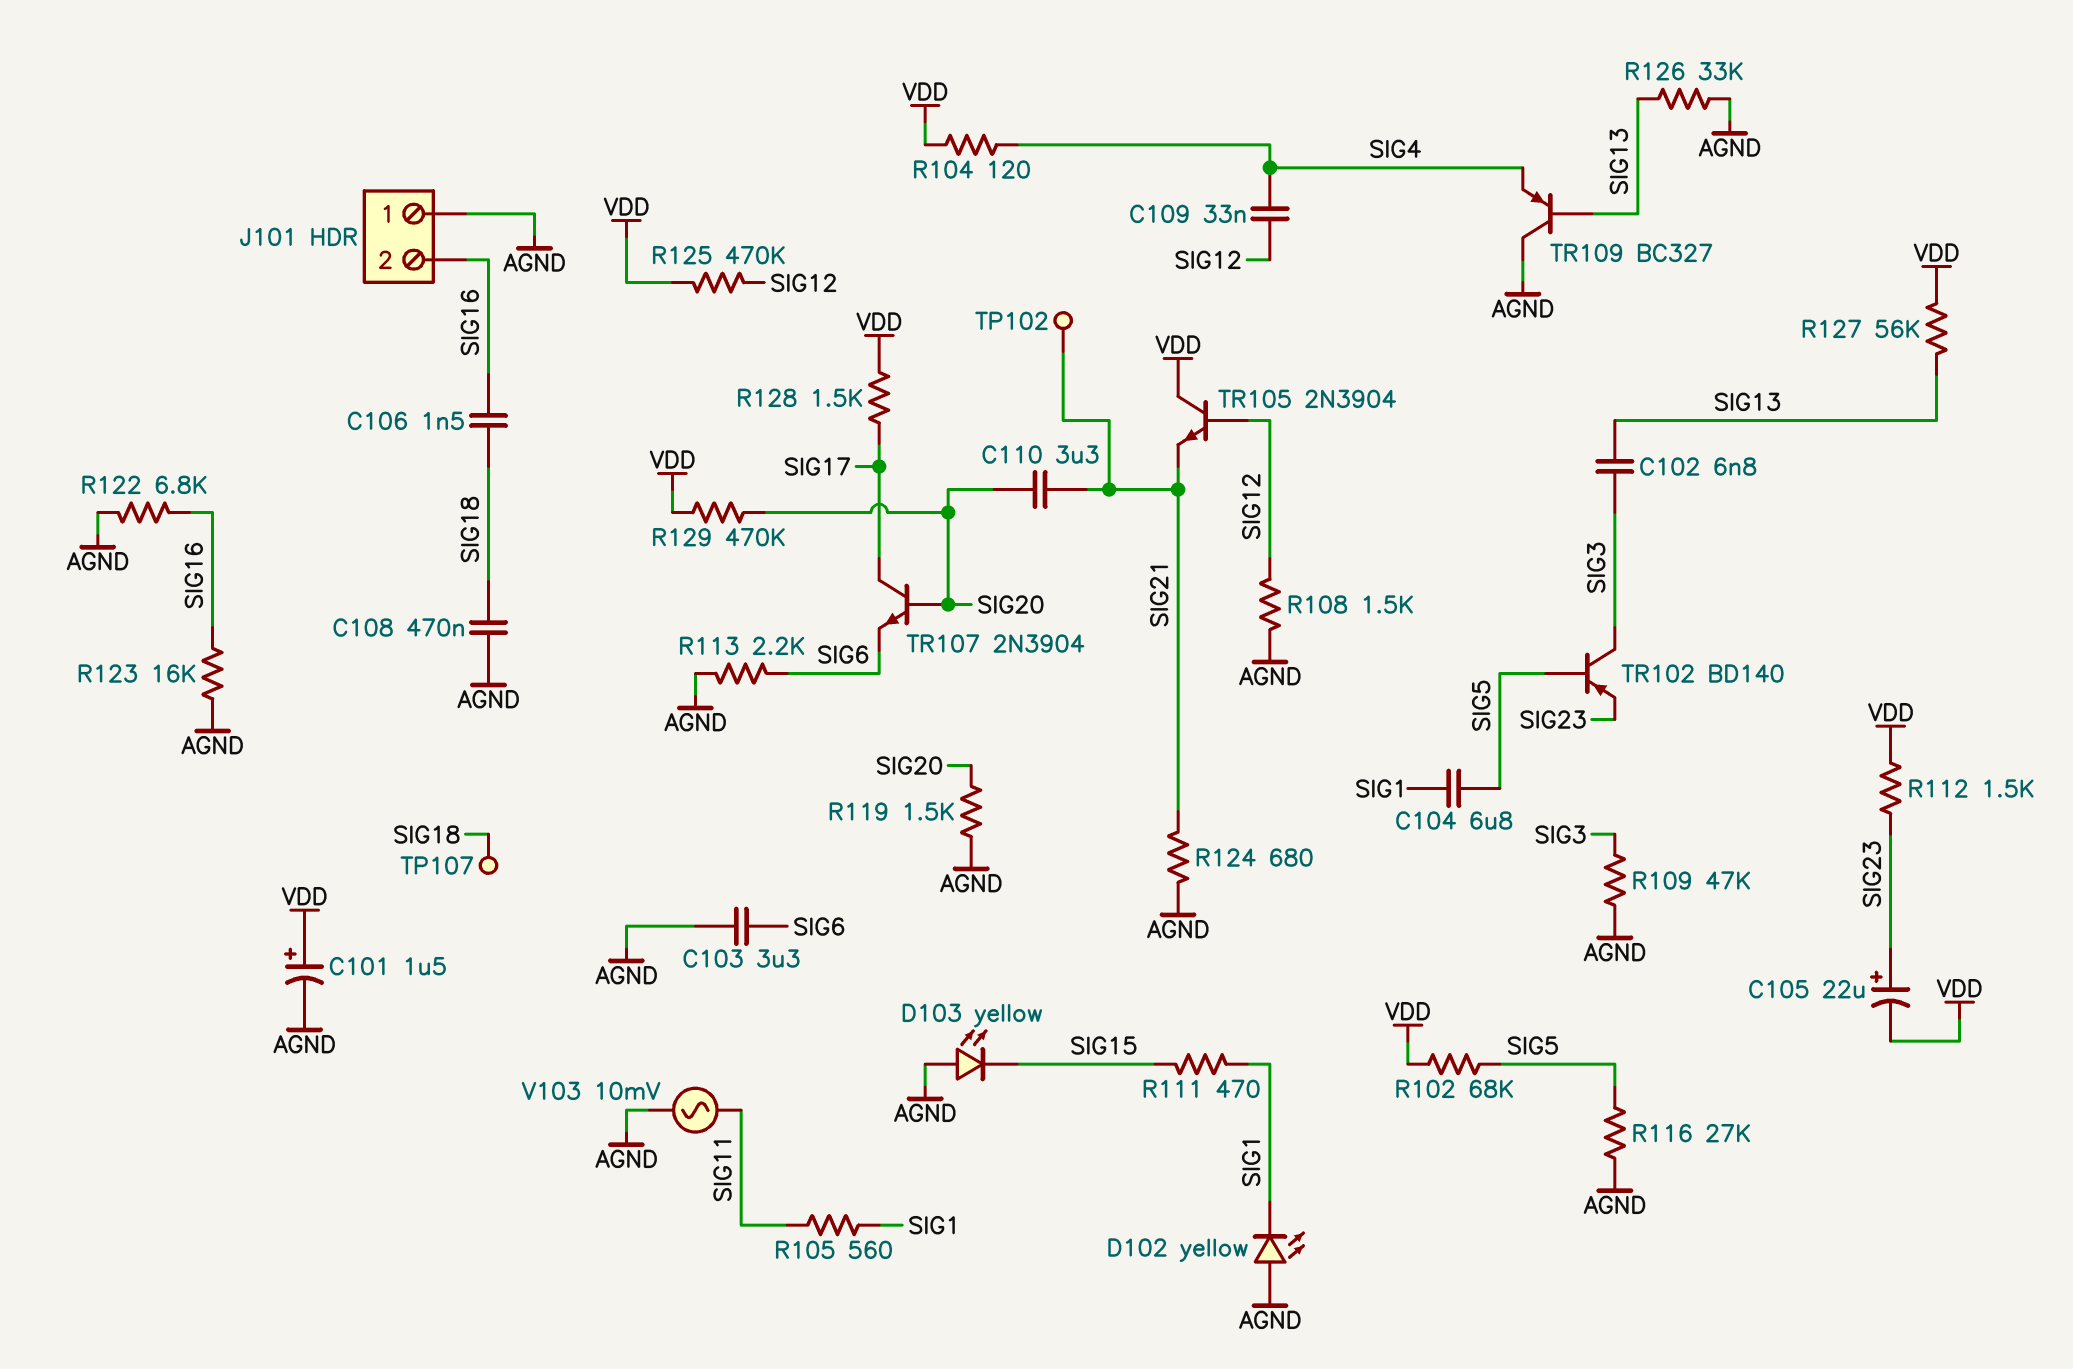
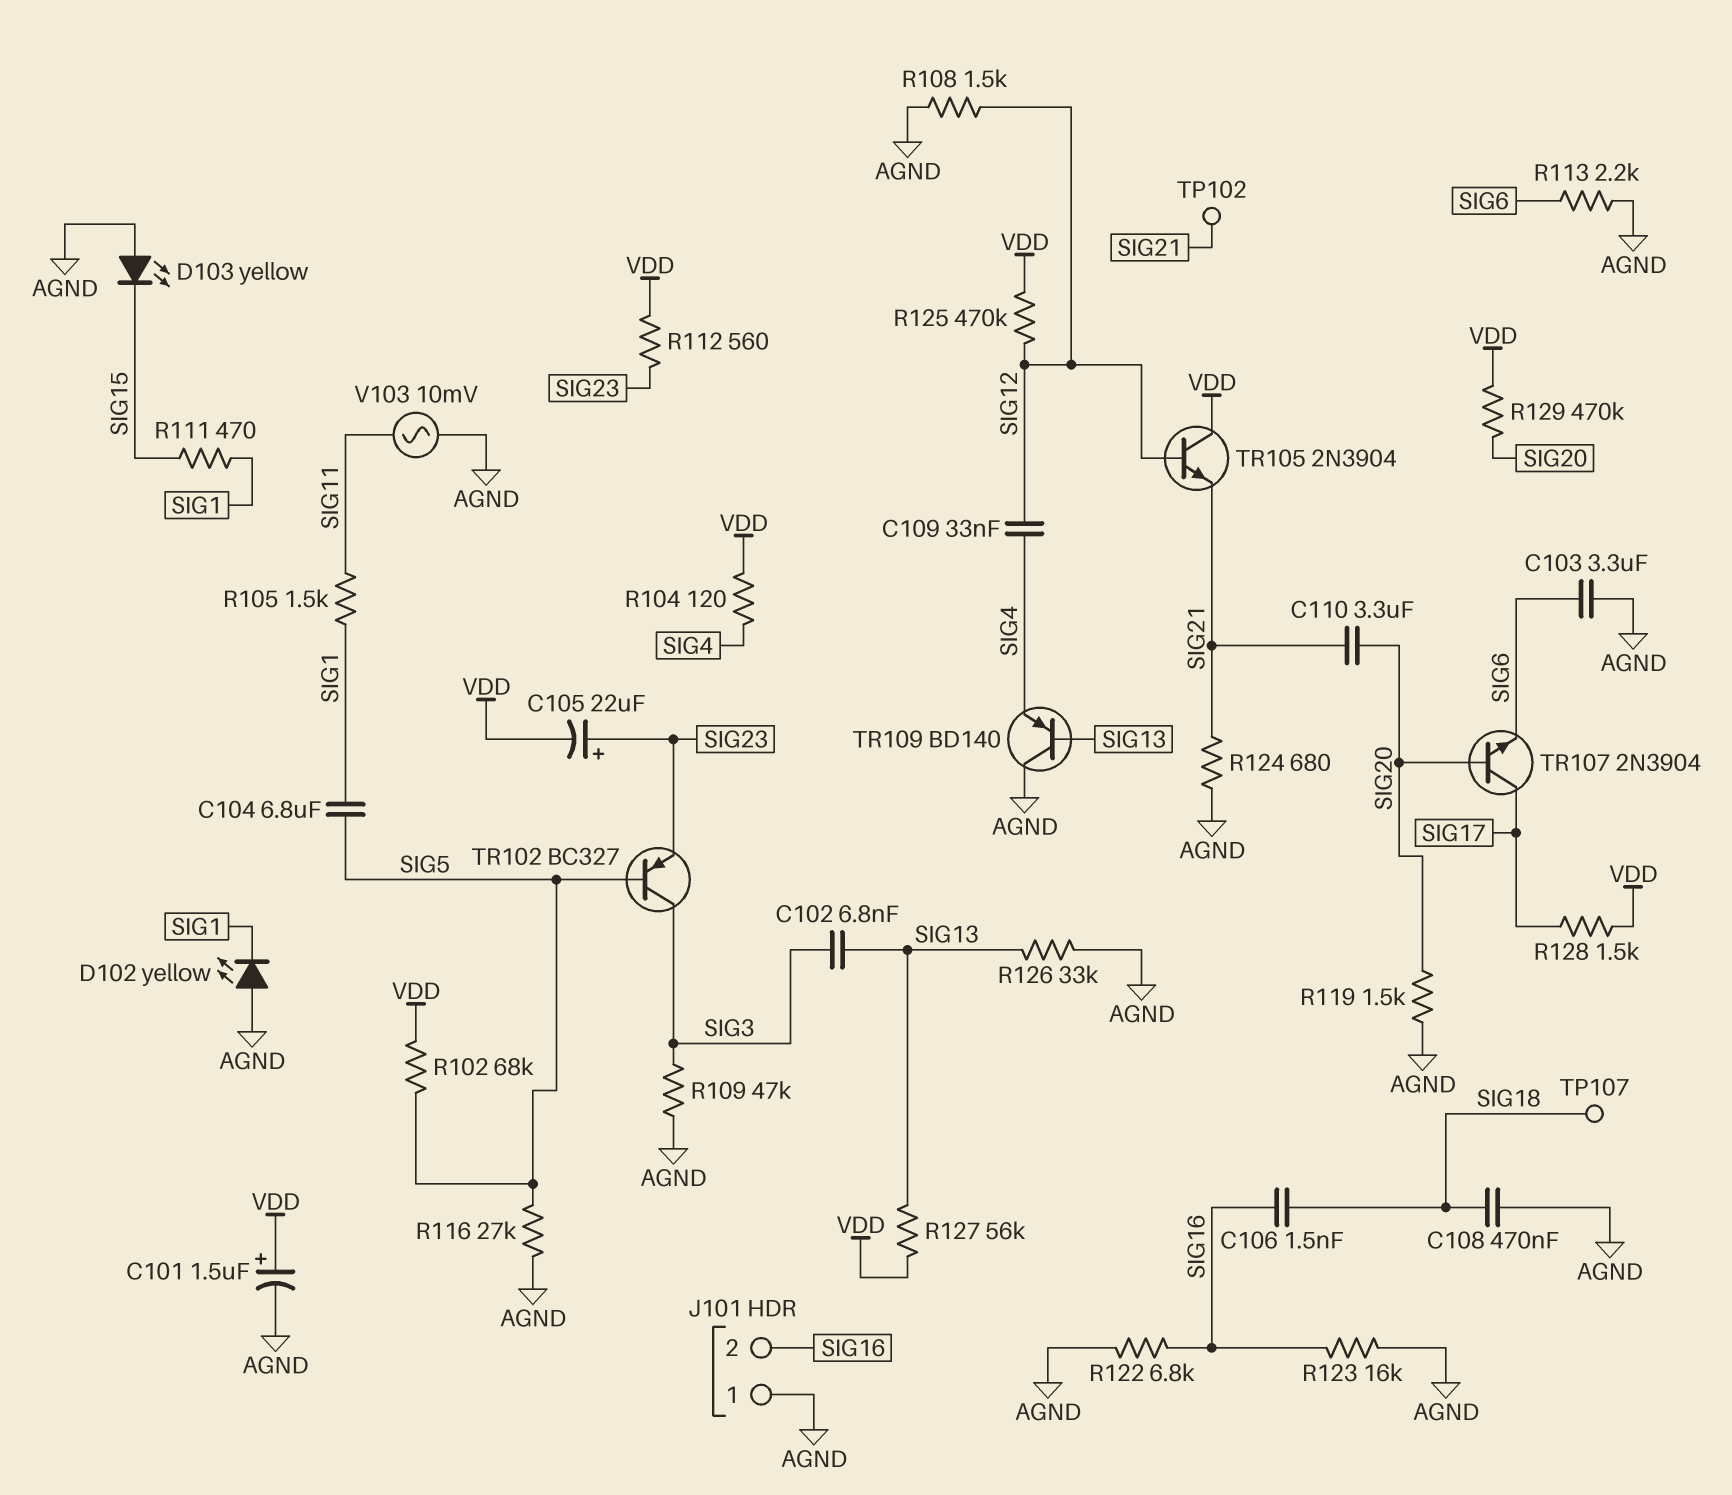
R105: 560 (SIG1, SIG11) -> 1.5k (SIG1, SIG11)
R112: 1.5k (SIG23, VDD) -> 560 (SIG23, VDD)
TR102: PNP BD140 (B SIG5, C SIG3, E SIG23) -> PNP BC327 (B SIG5, C SIG3, E SIG23)
TR109: PNP BC327 (B SIG13, C AGND, E SIG4) -> PNP BD140 (B SIG13, C AGND, E SIG4)

